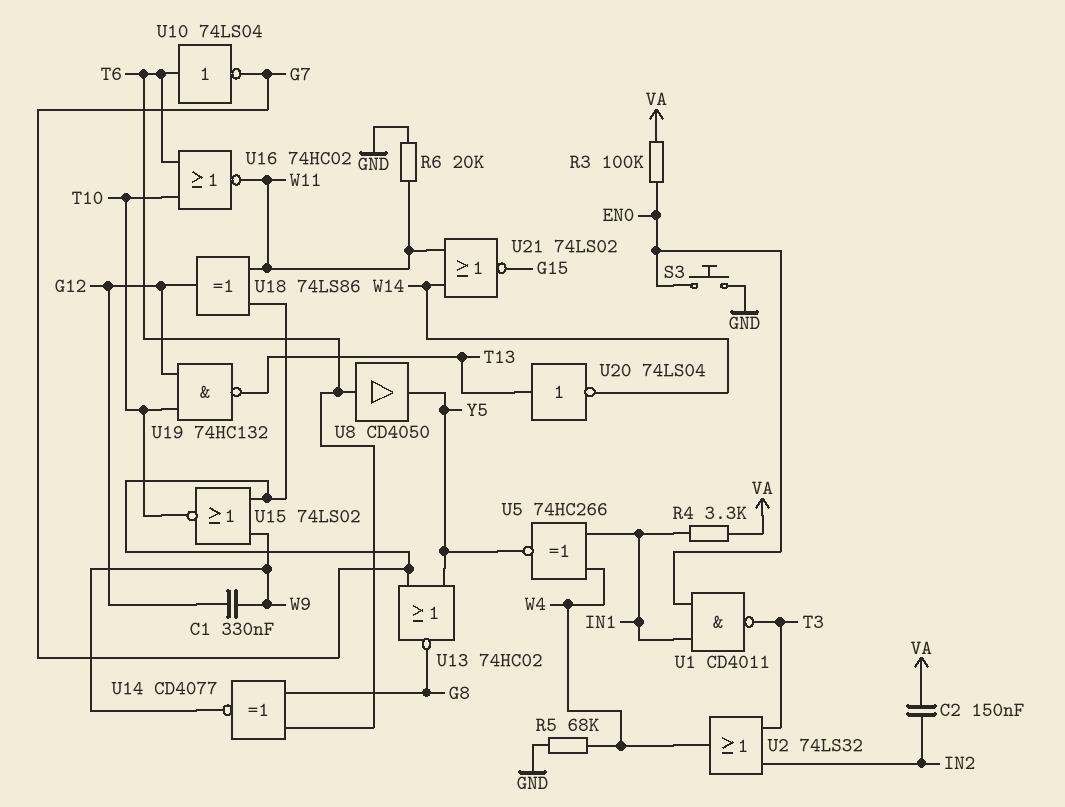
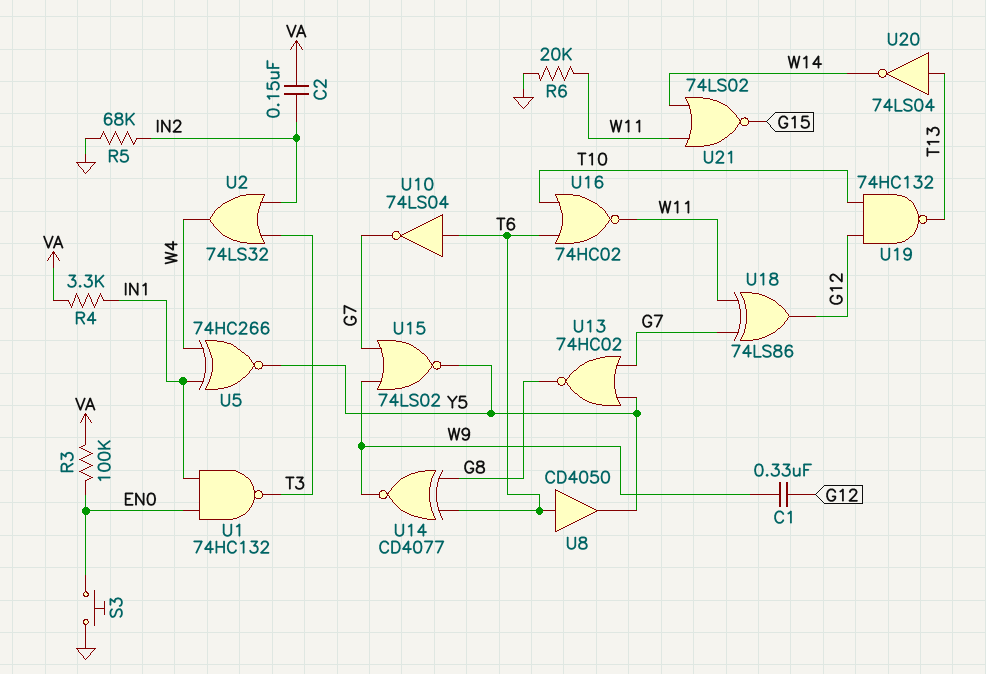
R5: 68k (GND, W4) -> 68k (GND, IN2)
U1: NAND CD4011 (in EN0, in IN1, out T3) -> NAND 74HC132 (in EN0, in IN1, out T3)
U15: NOR 74LS02 (in G7, in W9, out T10) -> NOR 74LS02 (in G7, in W9, out Y5)

